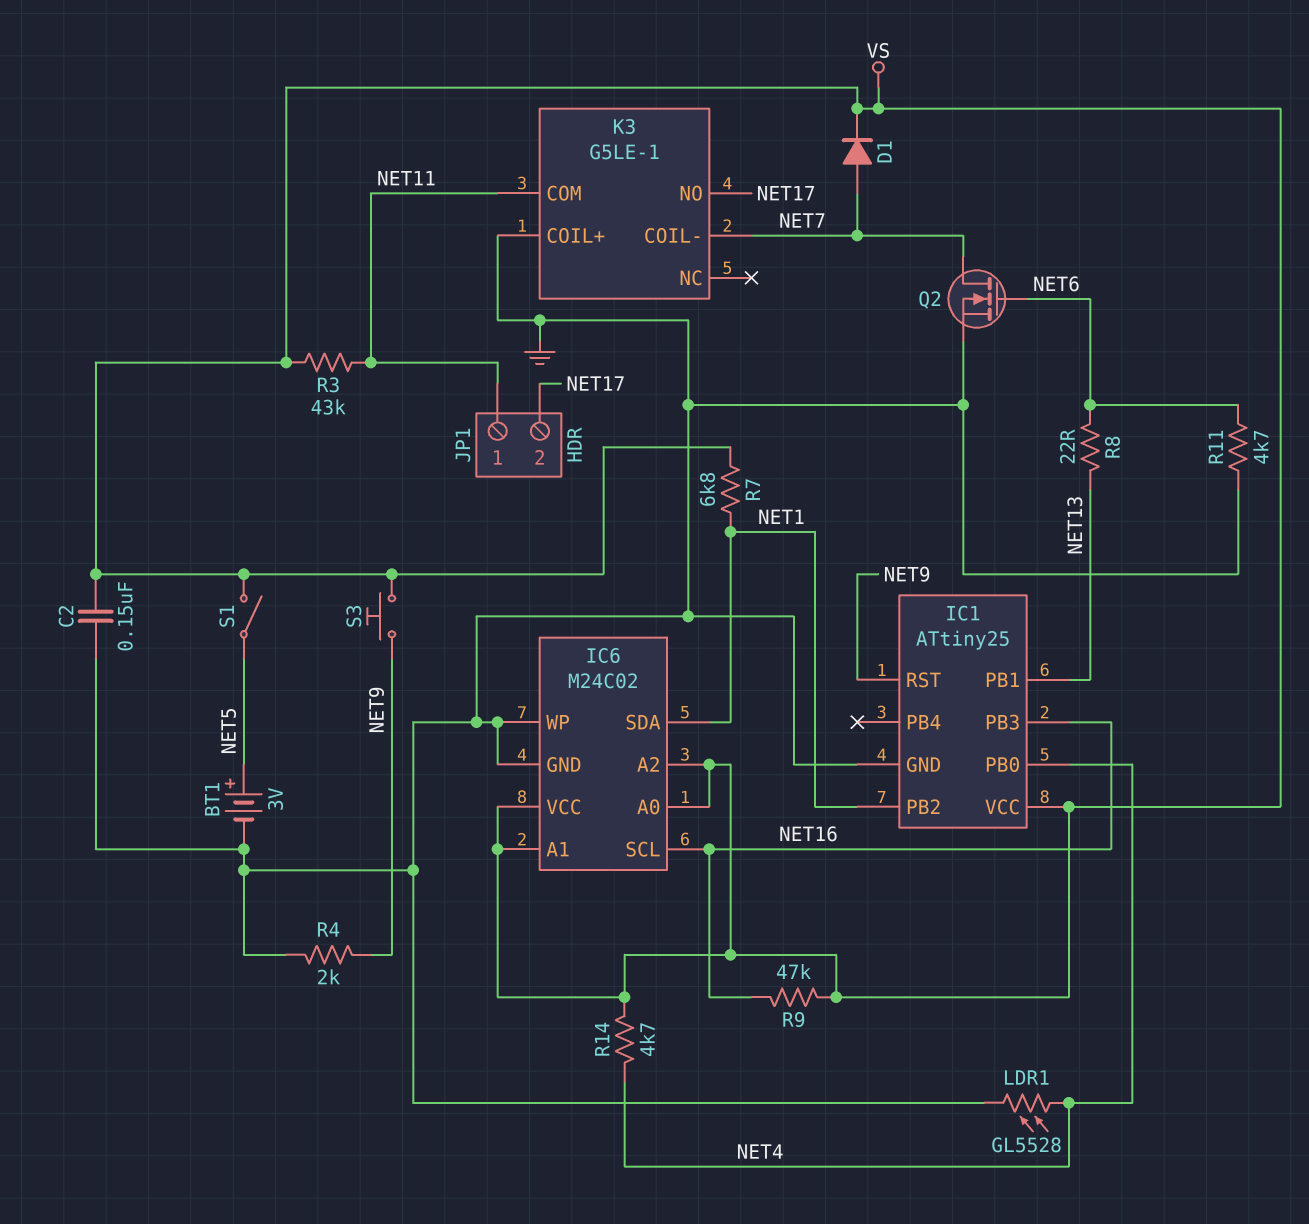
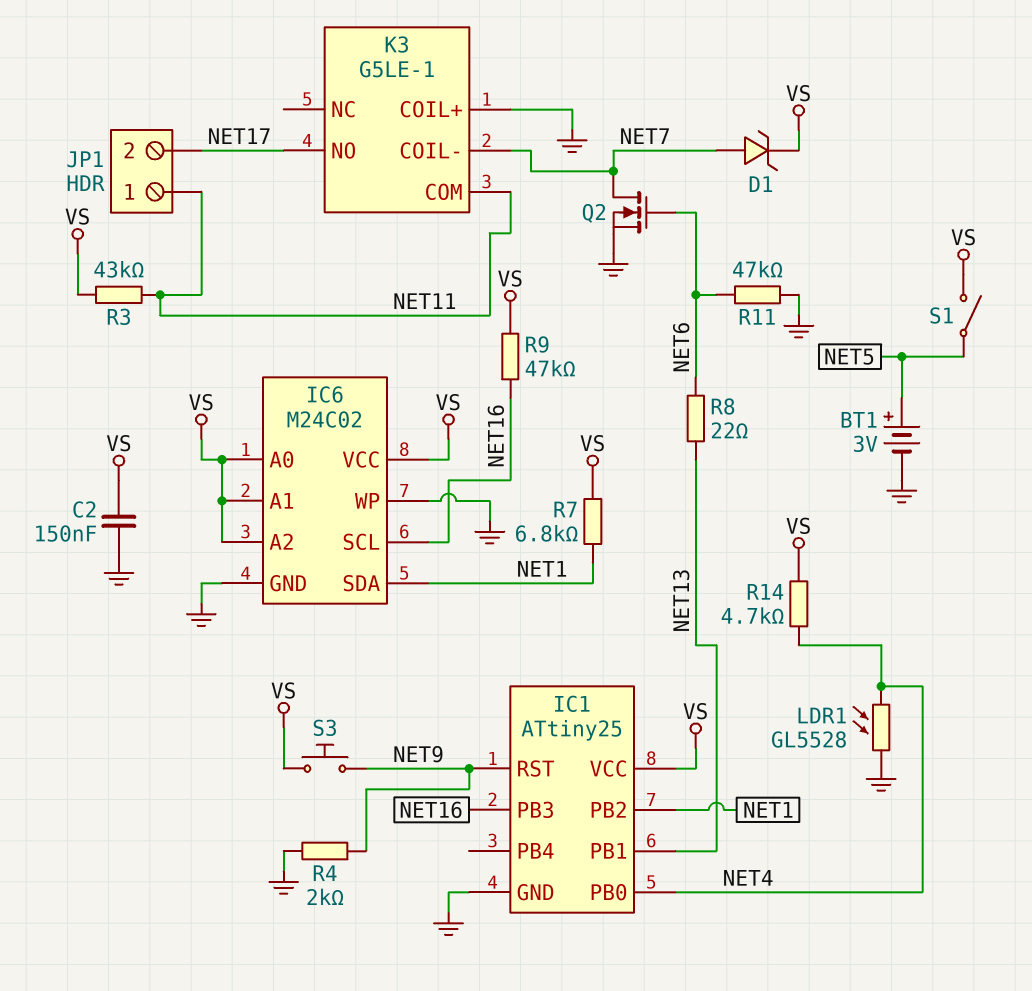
D1: diode (A NET7, K VS) -> zener (A NET7, K VS)
R11: 4.7k (GND, NET6) -> 47k (GND, NET6)

